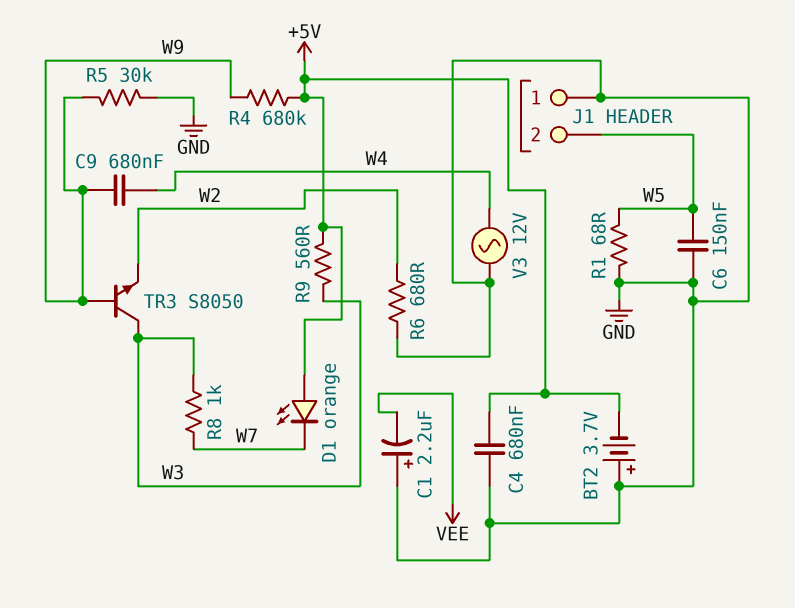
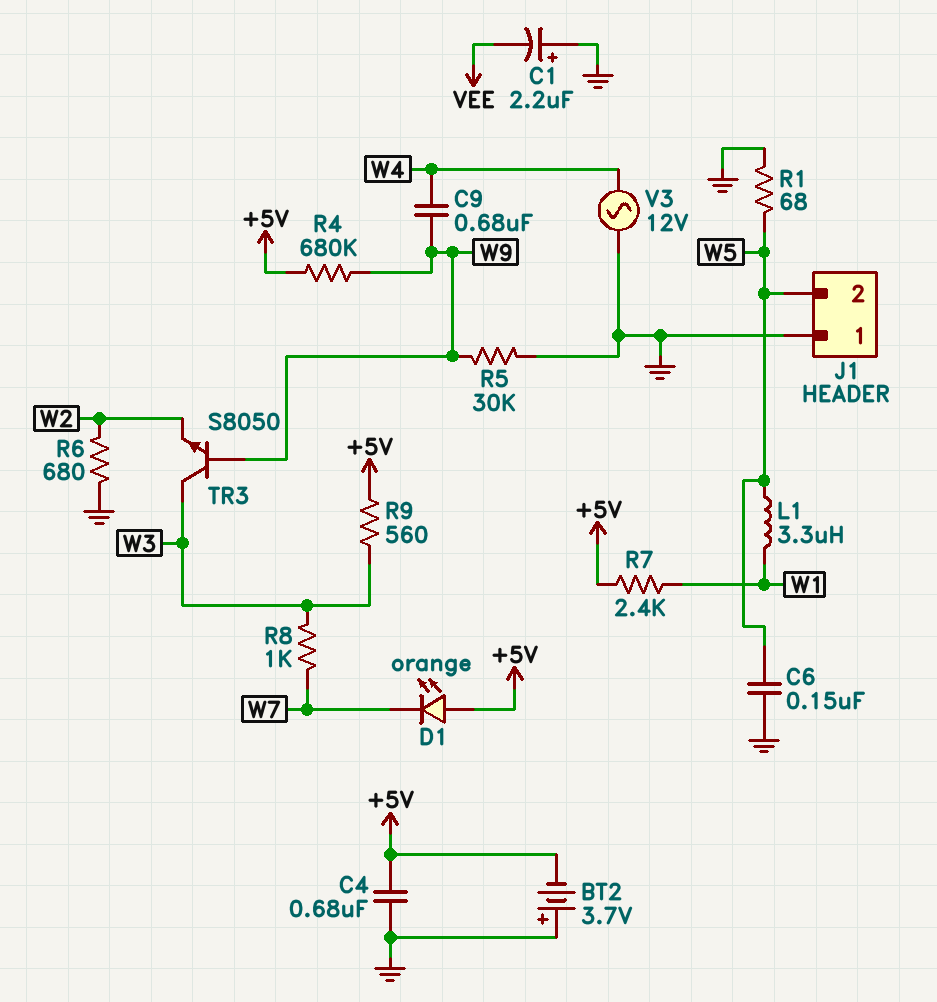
L1: none -> 3.3uH (W1, W5)
R7: none -> 2.4k (+5V, W1)

